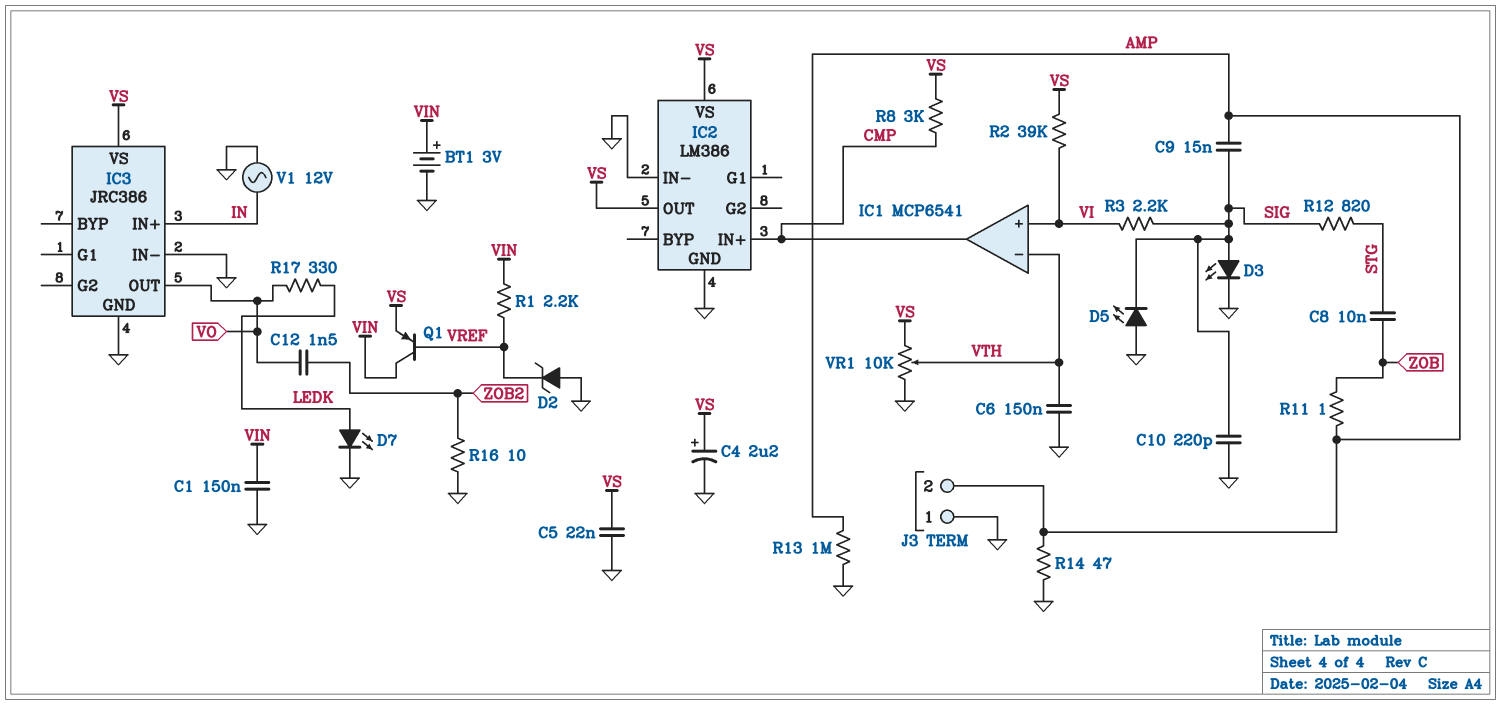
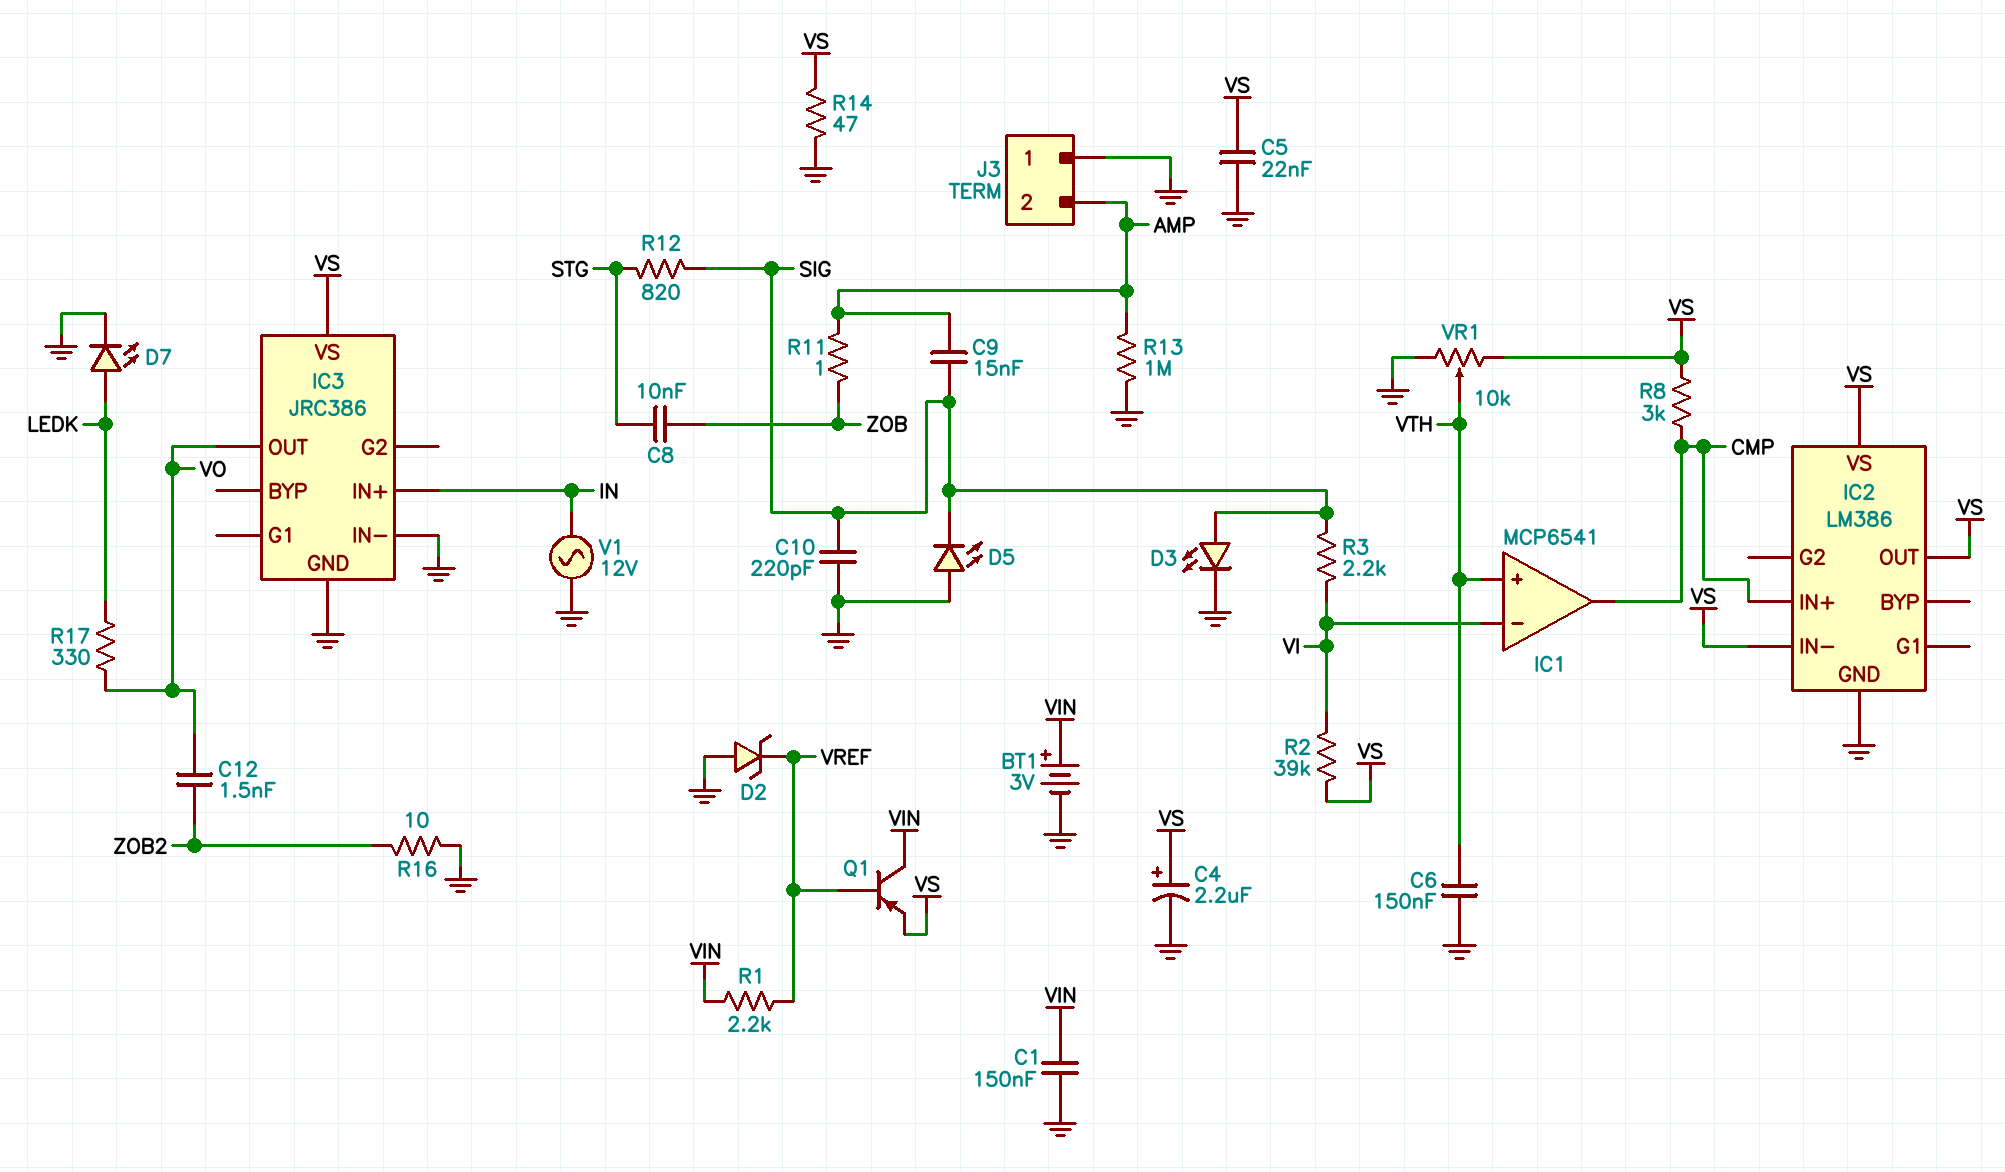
IC1 pin in+: VI -> VTH
IC1 pin in-: VTH -> VI
IC2 pin IN-: GND -> VS
R14: 47 (AMP, GND) -> 47 (GND, VS)

